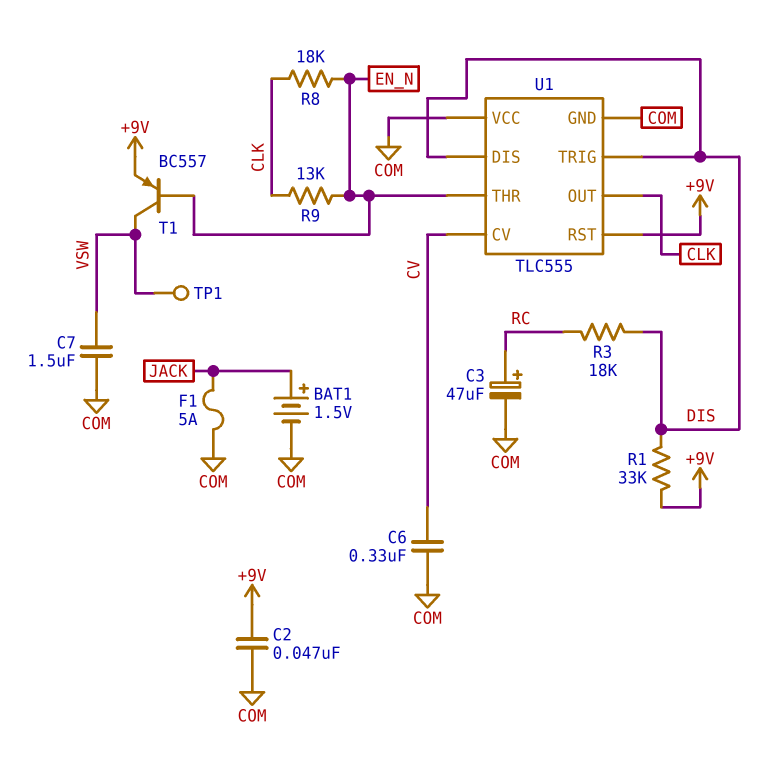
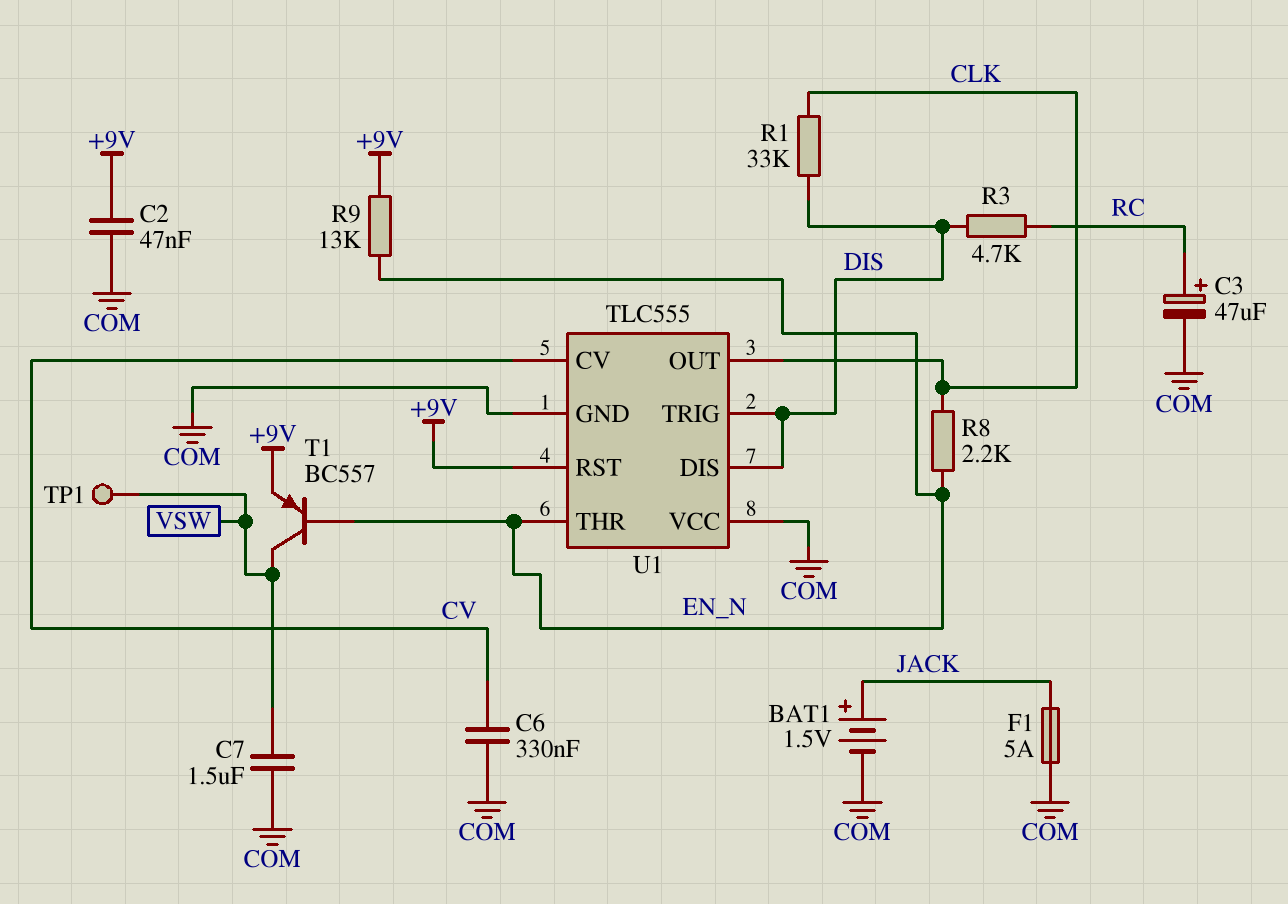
R1: 33k (+9V, DIS) -> 33k (CLK, DIS)
R3: 18k (DIS, RC) -> 4.7k (DIS, RC)
R8: 18k (CLK, EN_N) -> 2.2k (CLK, EN_N)
R9: 13k (CLK, EN_N) -> 13k (+9V, EN_N)

